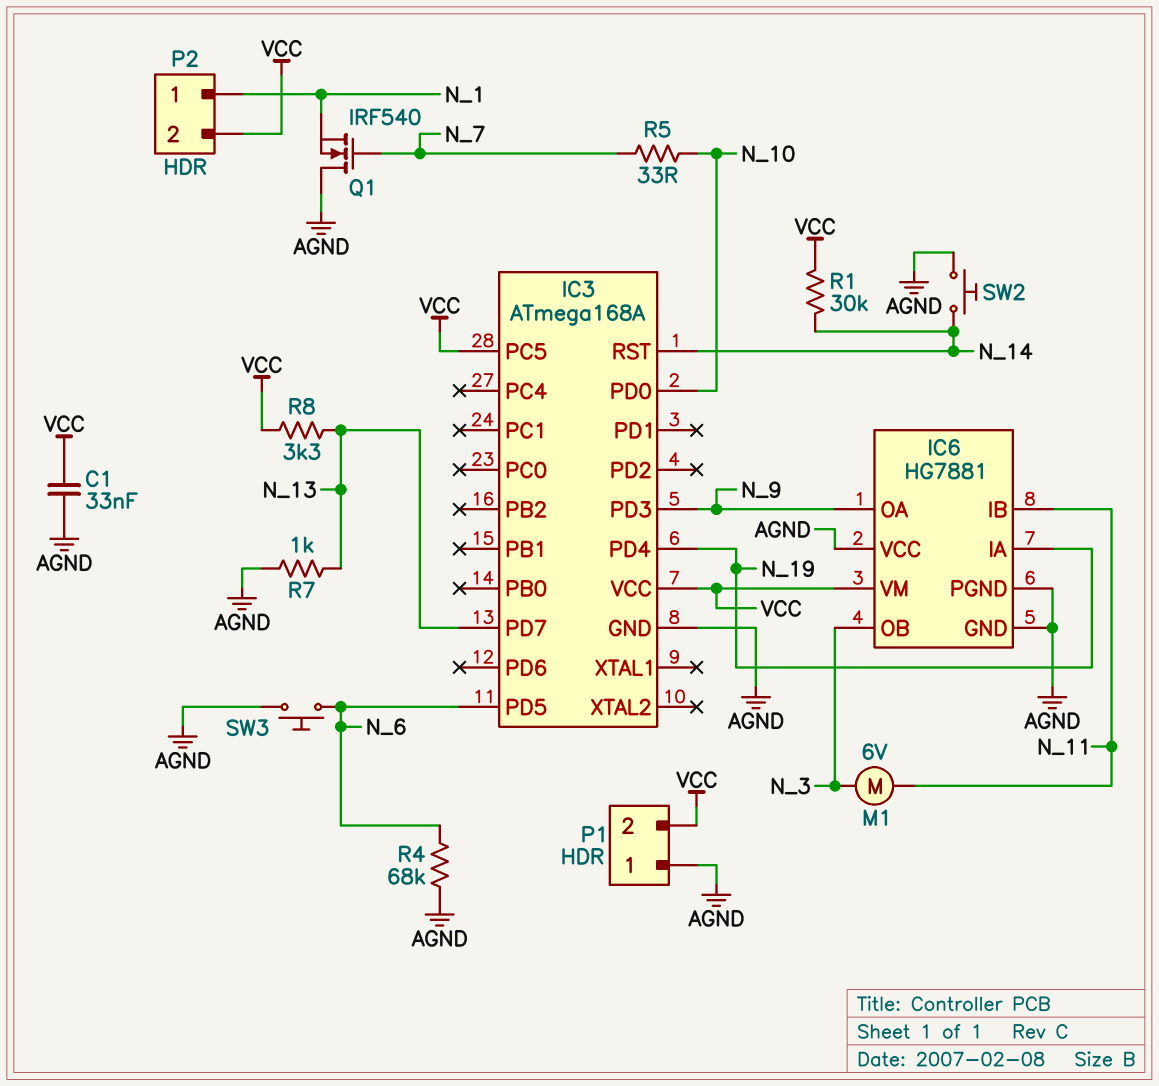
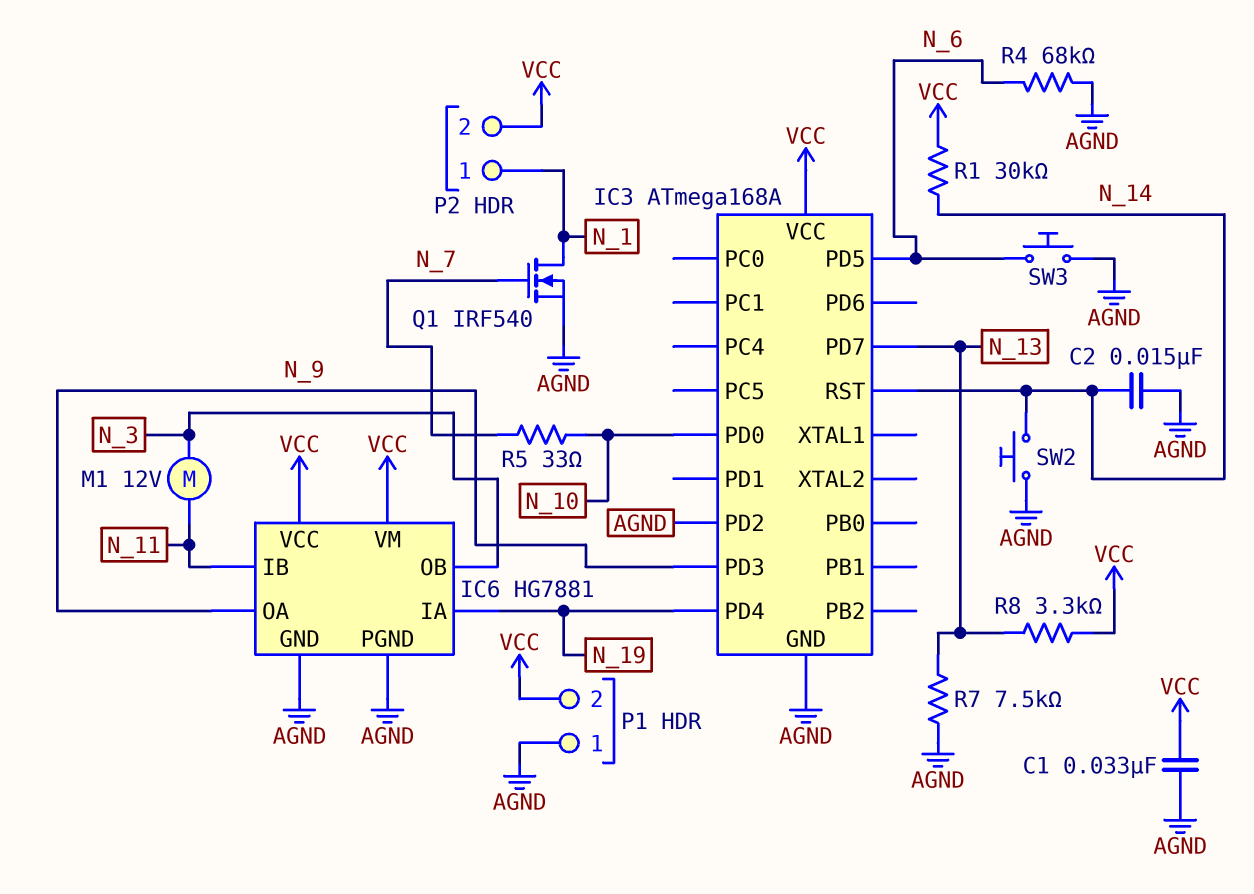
C2: none -> 15nF (AGND, N_14)
IC3 pin PC5: VCC -> none
IC3 pin PD2: none -> AGND
IC6 pin VCC: AGND -> VCC
M1: motor 6V (N_3, N_11) -> motor 12V (N_3, N_11)
Q1: NMOS IRF540 (G N_7, D AGND, S N_1) -> NMOS IRF540 (G N_7, D N_1, S AGND)
R7: 1k (AGND, N_13) -> 7.5k (AGND, N_13)

